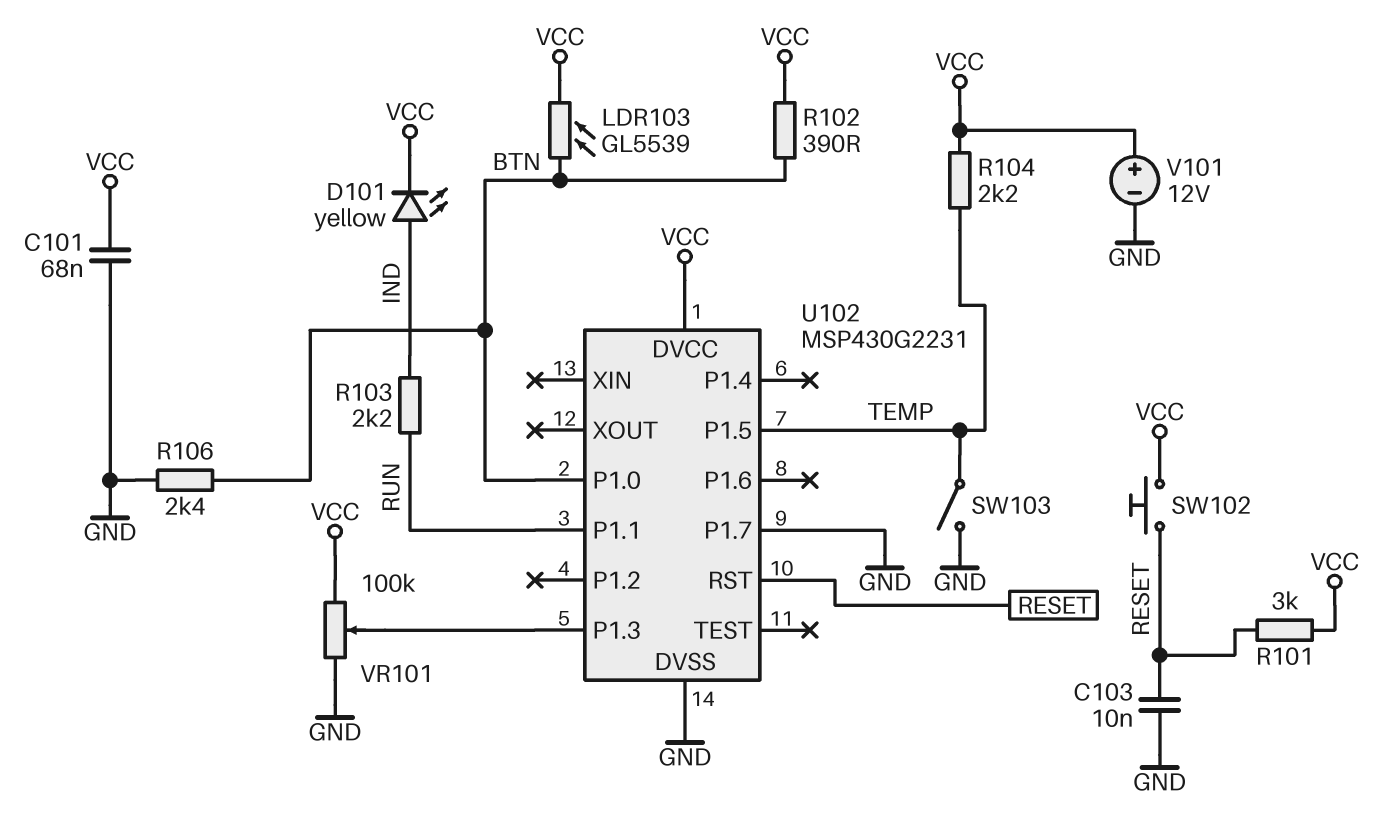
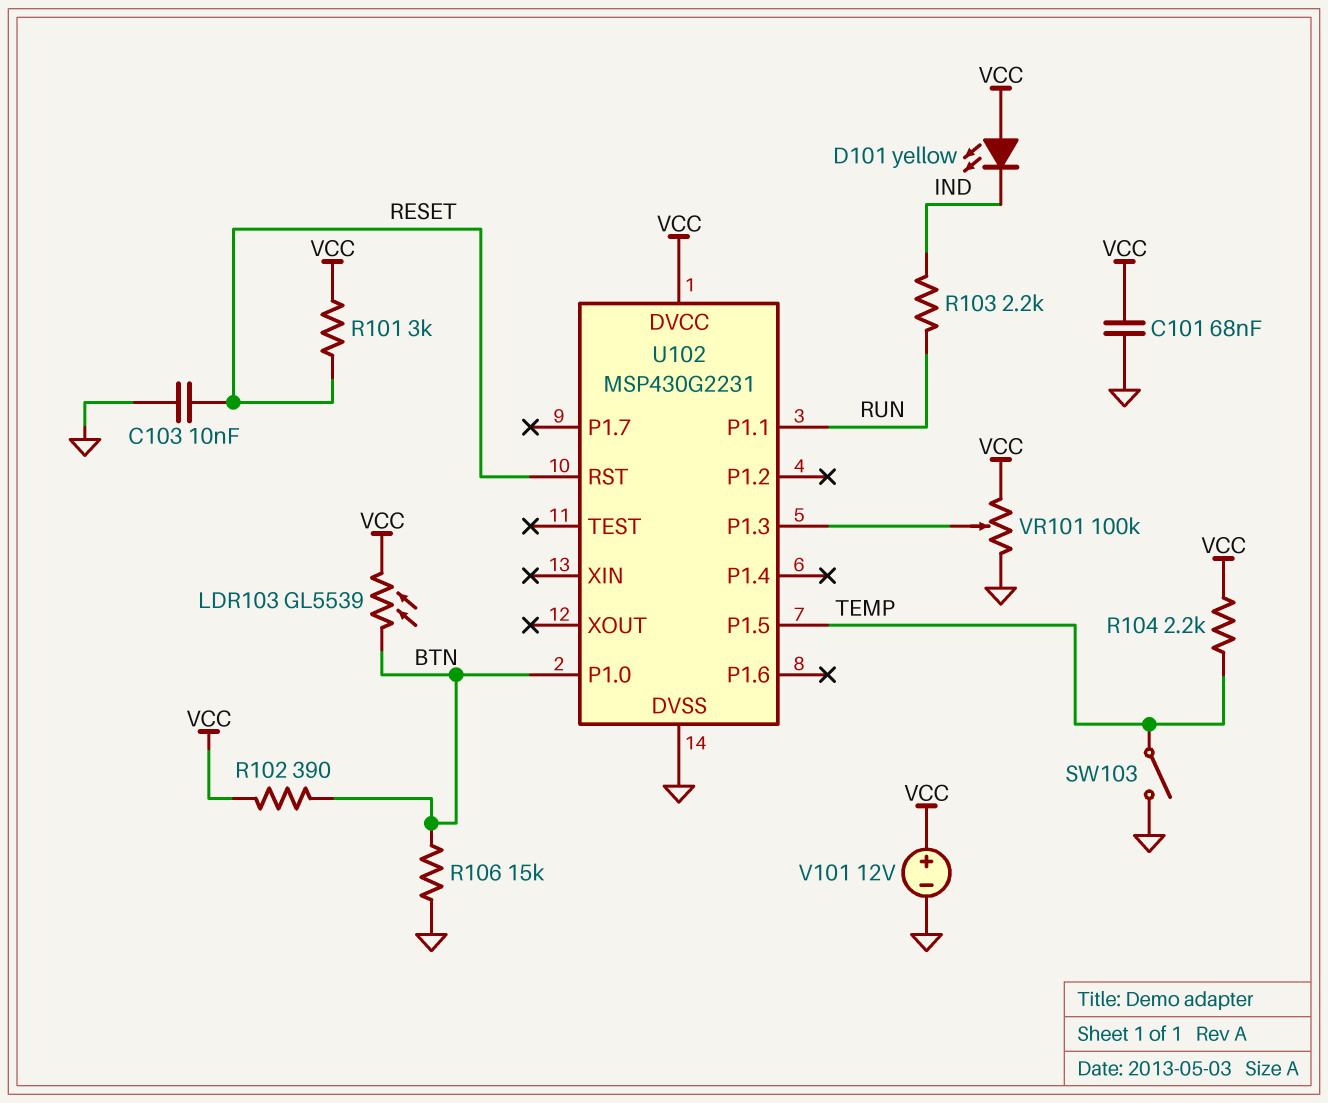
D101: LED yellow (A IND, K VCC) -> LED yellow (A VCC, K IND)
R106: 2.4k (BTN, GND) -> 15k (BTN, GND)
SW102: button (RESET, VCC) -> none
U102 pin P1.7: GND -> none

